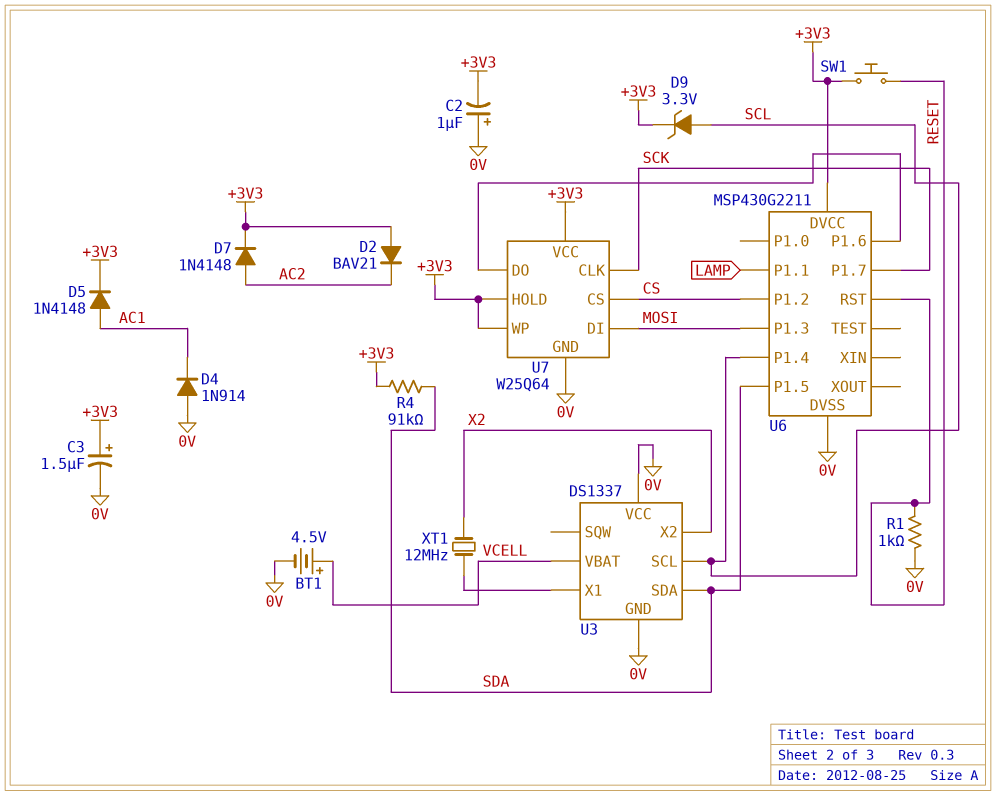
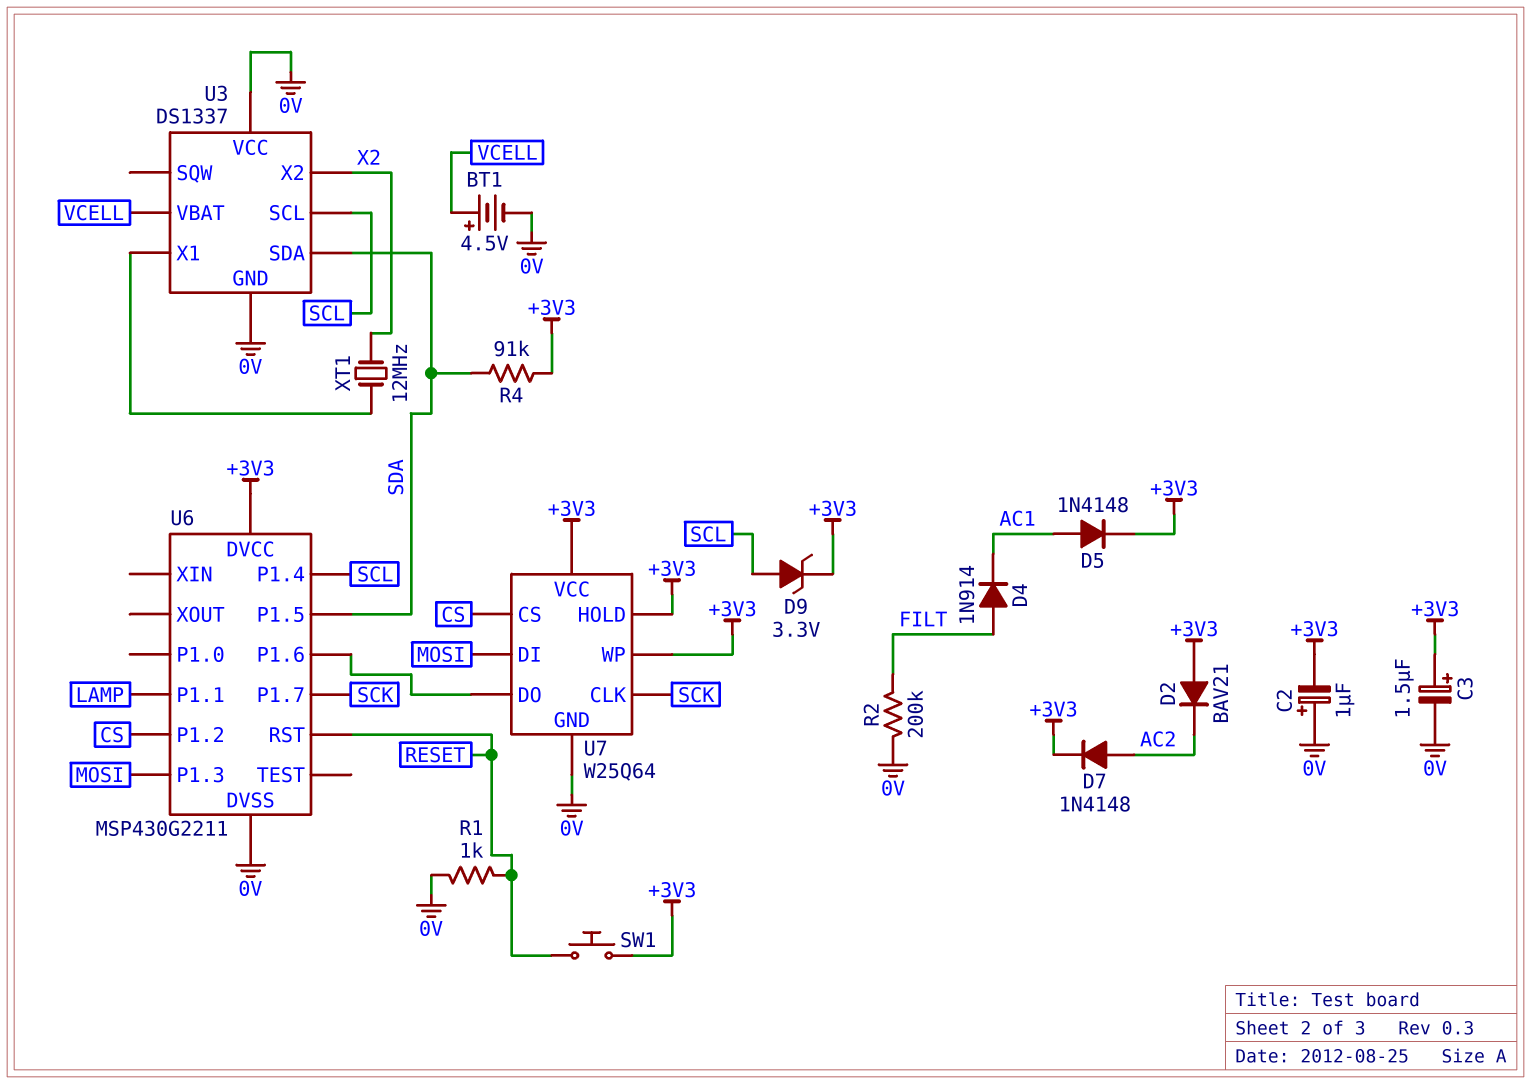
D4: diode 1N914 (A 0V, K AC1) -> diode 1N914 (A FILT, K AC1)
R2: none -> 200k (0V, FILT)

